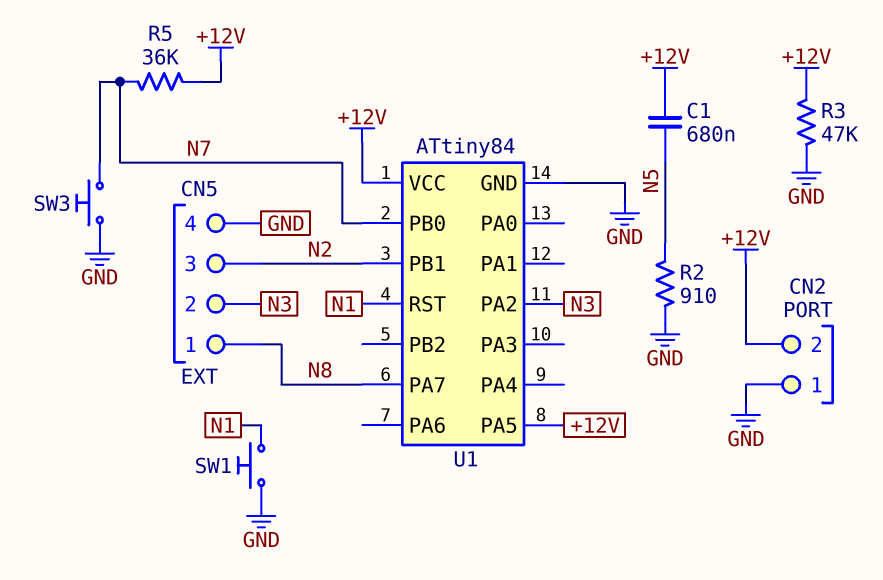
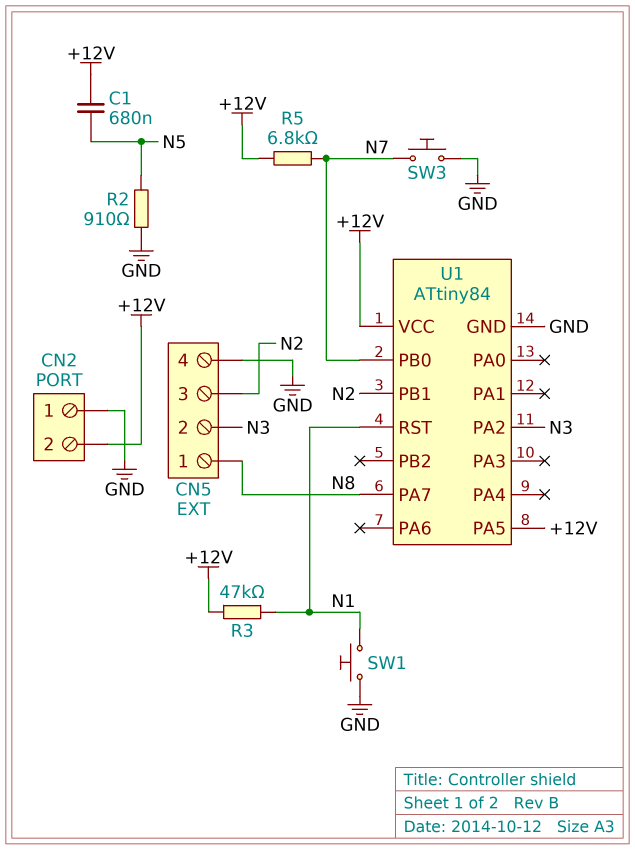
R3: 47k (+12V, GND) -> 47k (+12V, N1)
R5: 36k (+12V, N7) -> 6.8k (+12V, N7)

